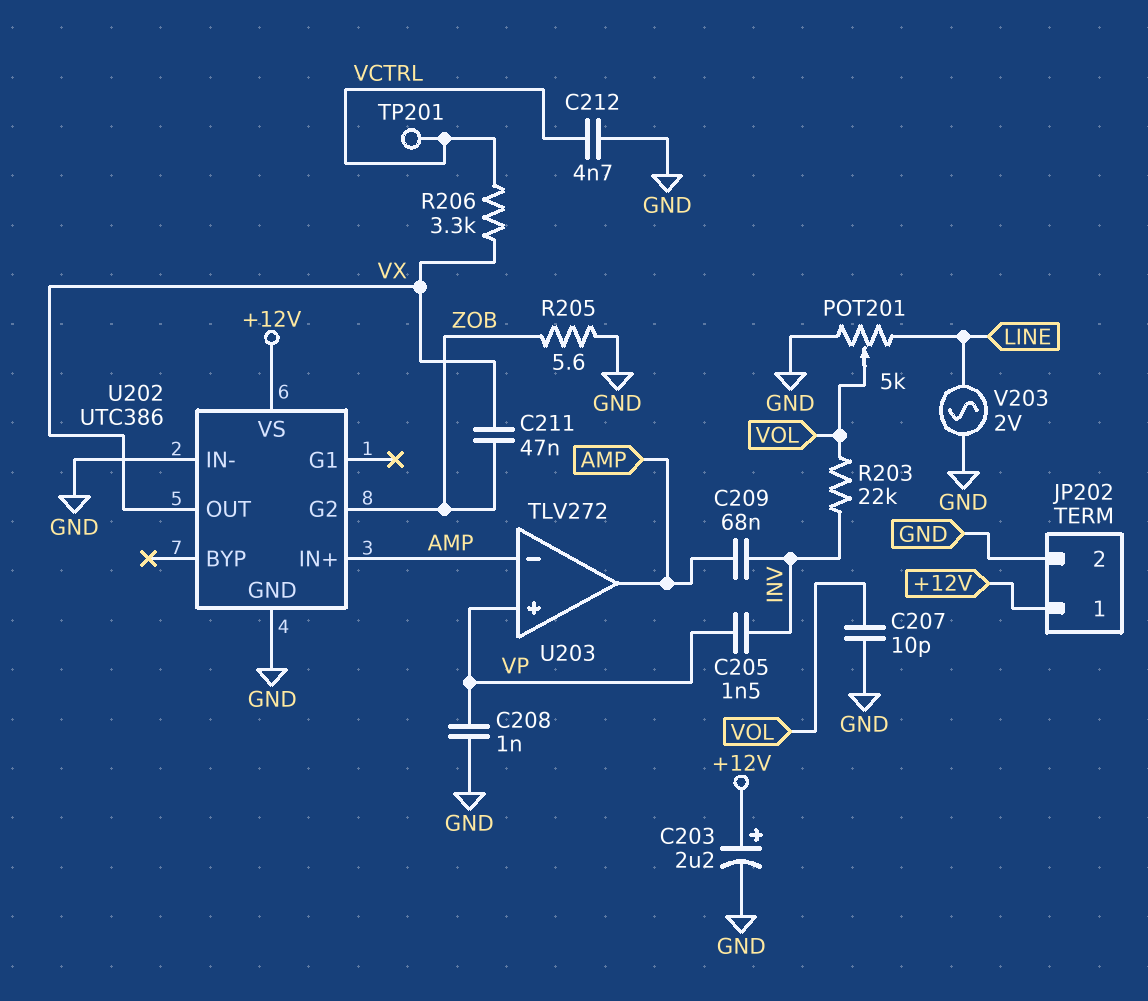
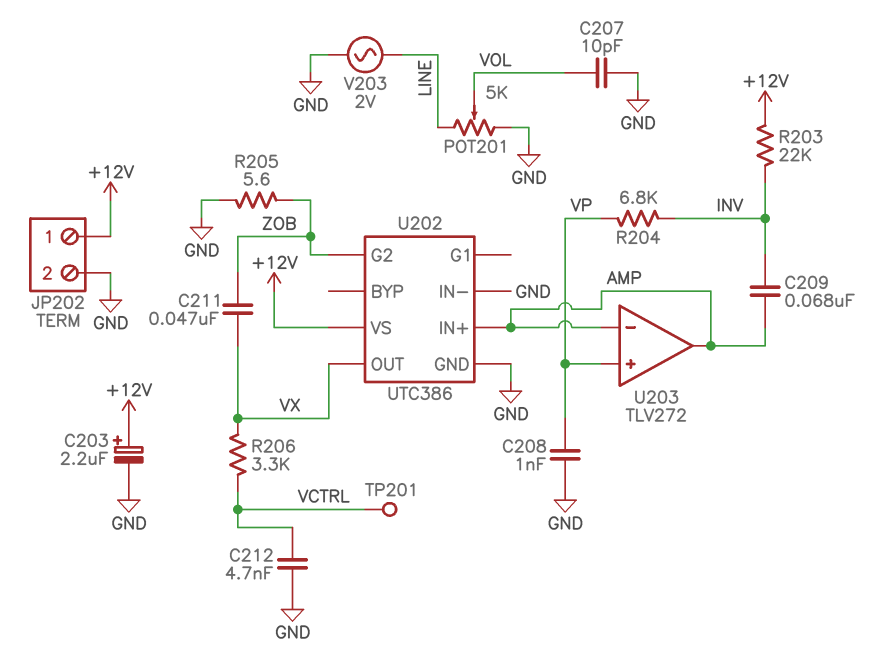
C205: 1.5nF (INV, VP) -> none
R203: 22k (INV, VOL) -> 22k (+12V, INV)
R204: none -> 6.8k (INV, VP)

